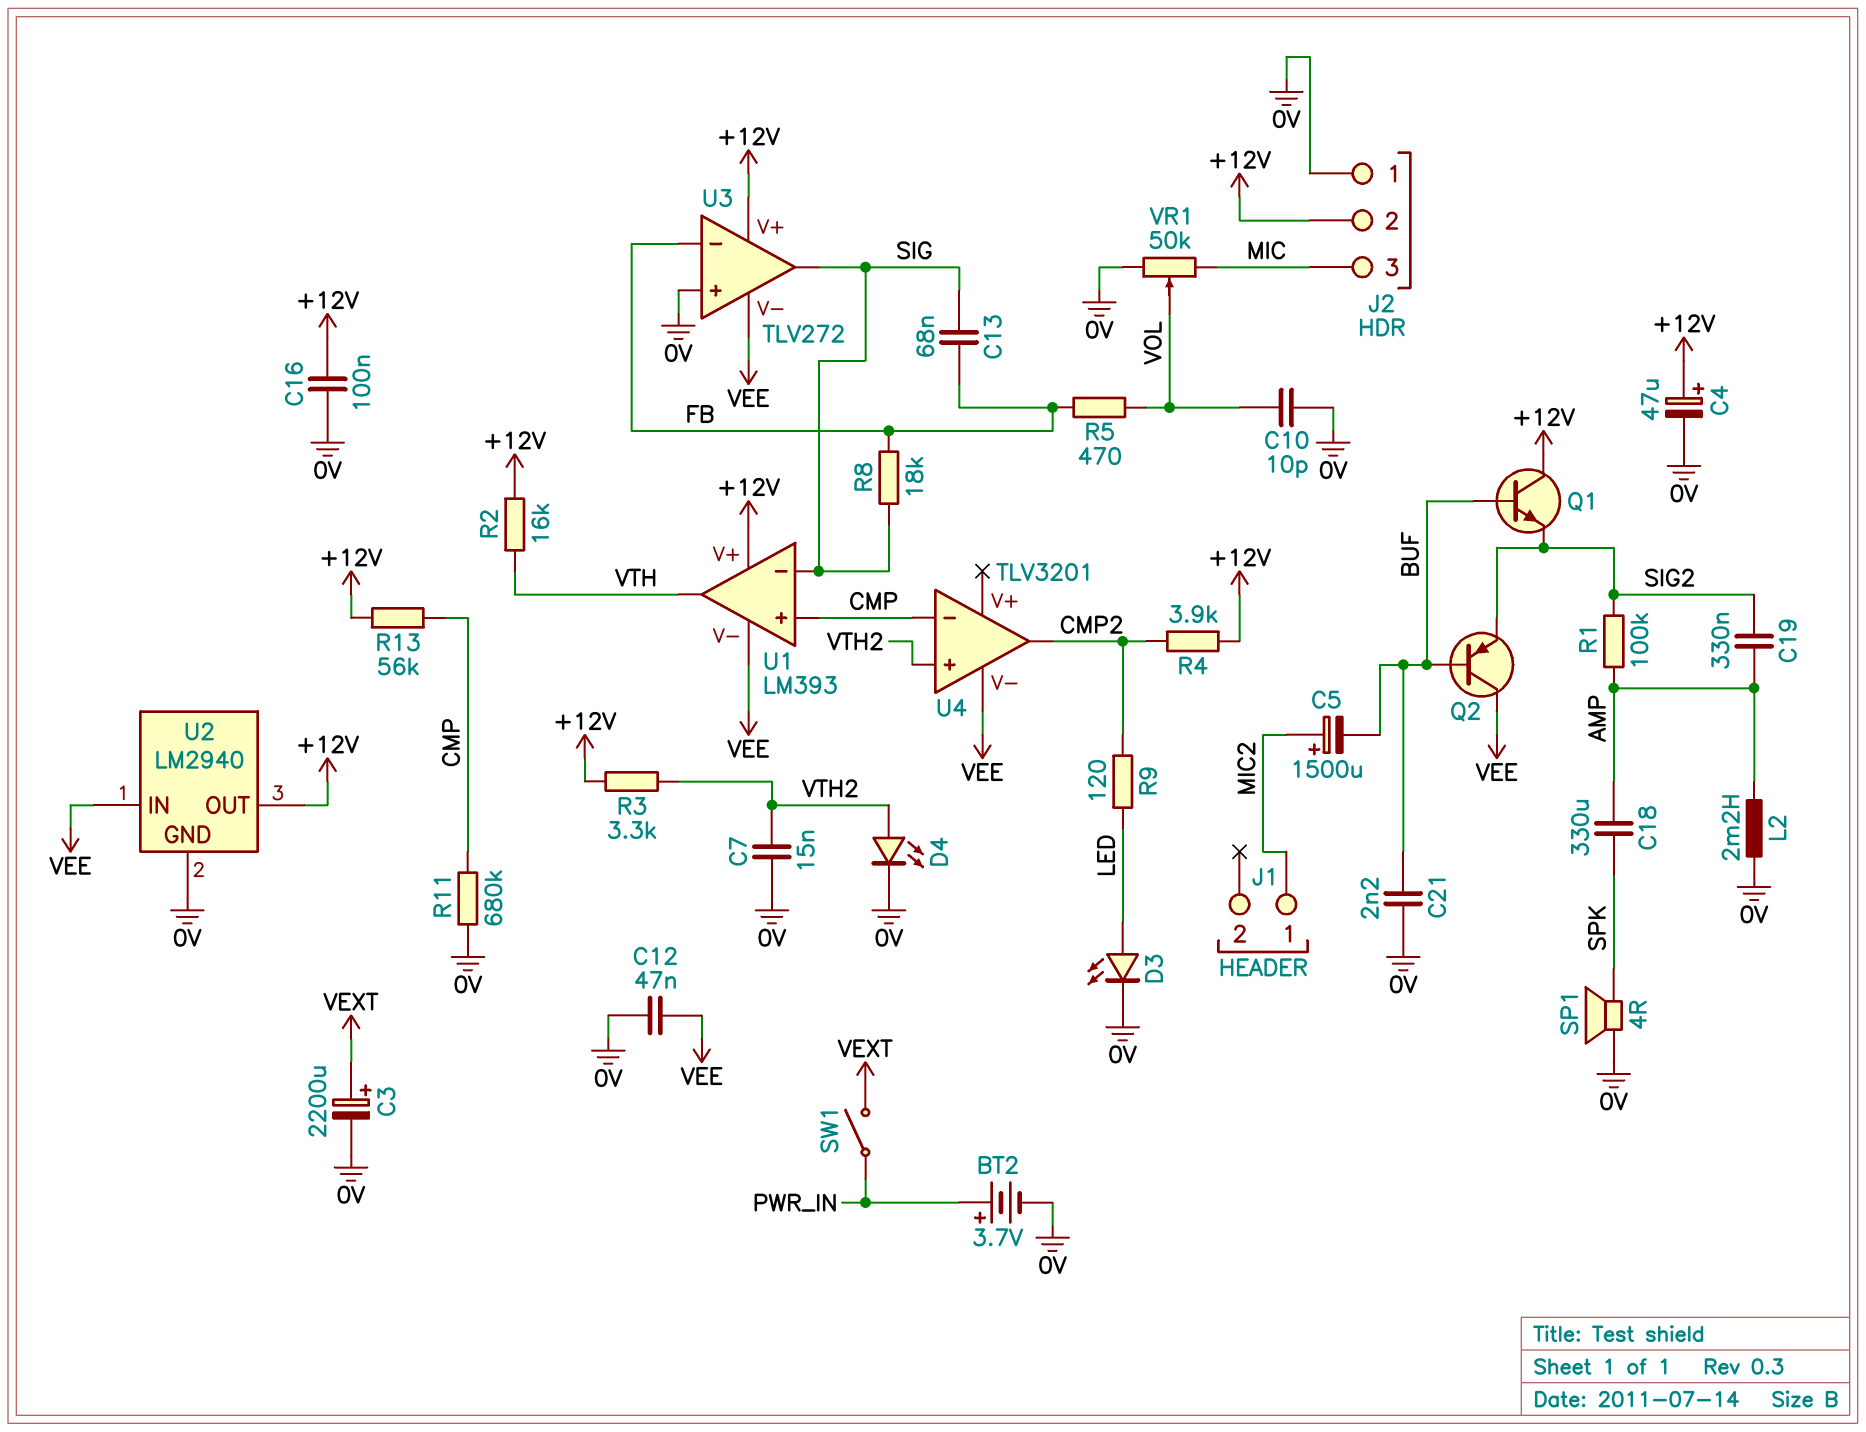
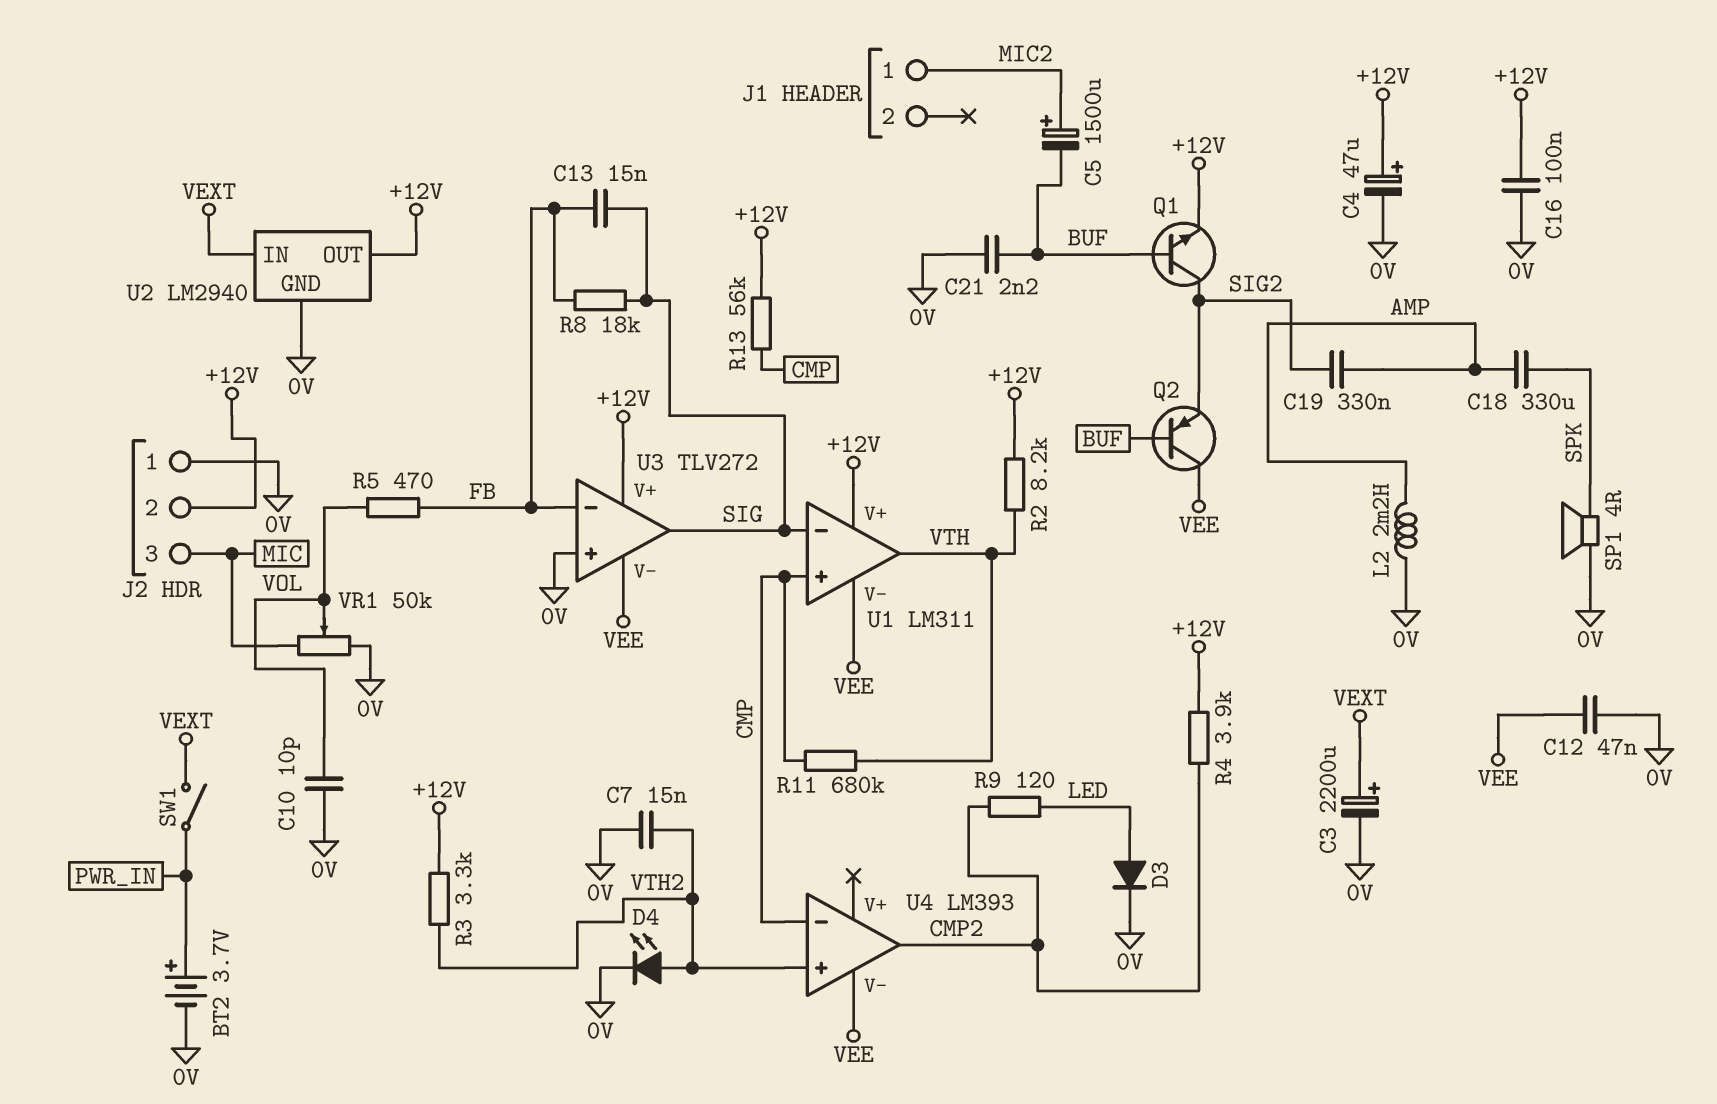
C13: 68nF (FB, SIG) -> 15nF (FB, SIG)
D3: LED (A LED, K 0V) -> diode (A LED, K 0V)
Q1: NPN (B BUF, C +12V, E SIG2) -> NPN (B BUF, C SIG2, E +12V)
R1: 100k (AMP, SIG2) -> none
R2: 16k (+12V, VTH) -> 8.2k (+12V, VTH)
R11: 680k (0V, CMP) -> 680k (CMP, VTH)
U1: LM393 -> LM311
U2 pin IN: VEE -> VEXT
U4: TLV3201 -> LM393

